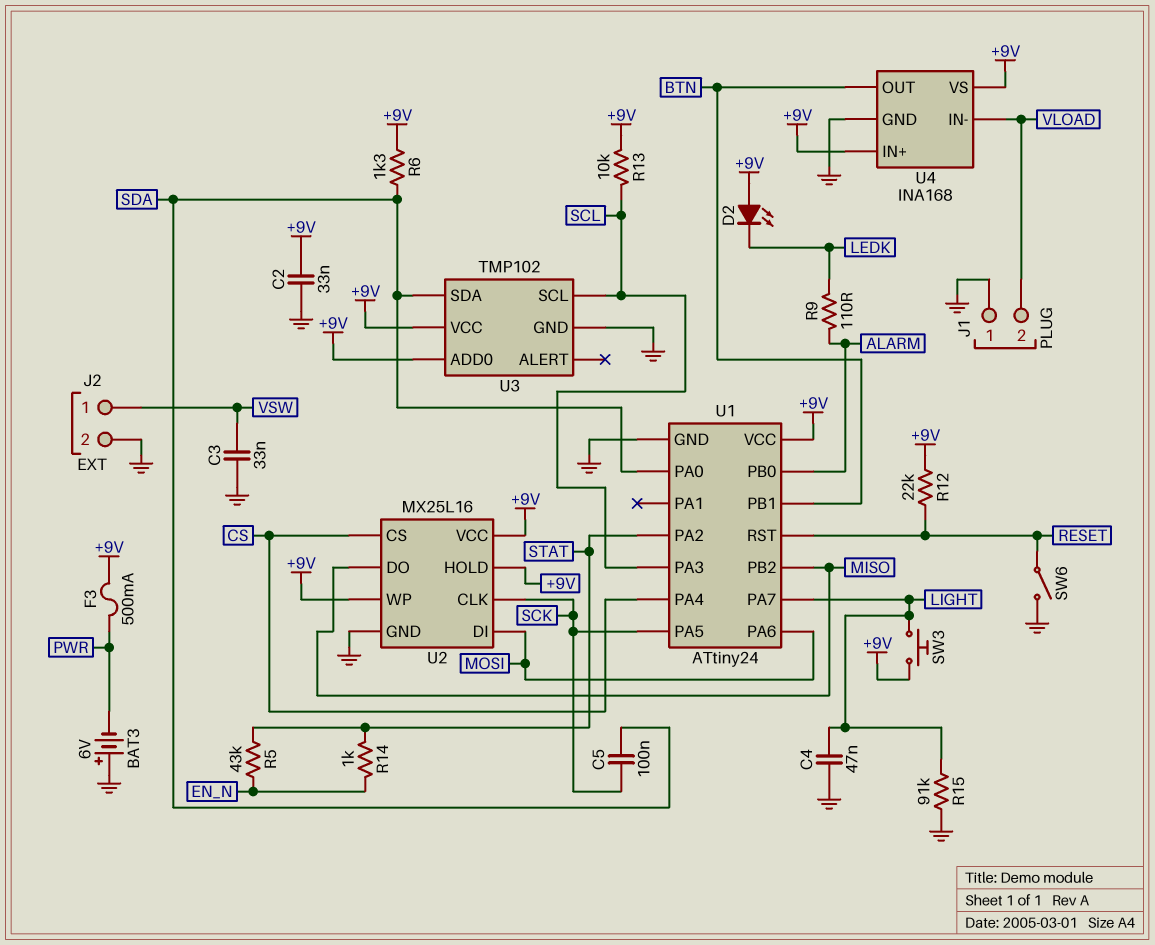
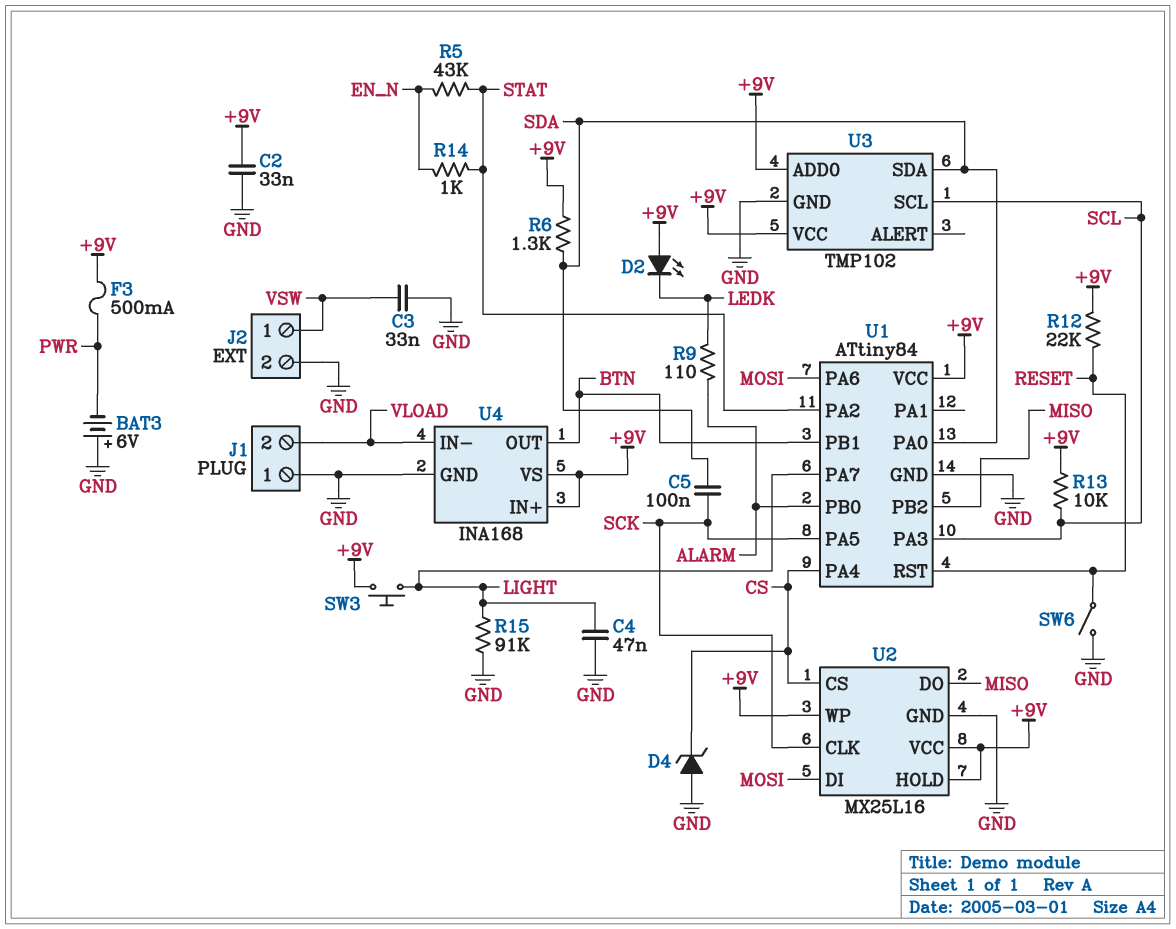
D4: none -> zener (A GND, K CS)
U1: ATtiny24 -> ATtiny84

